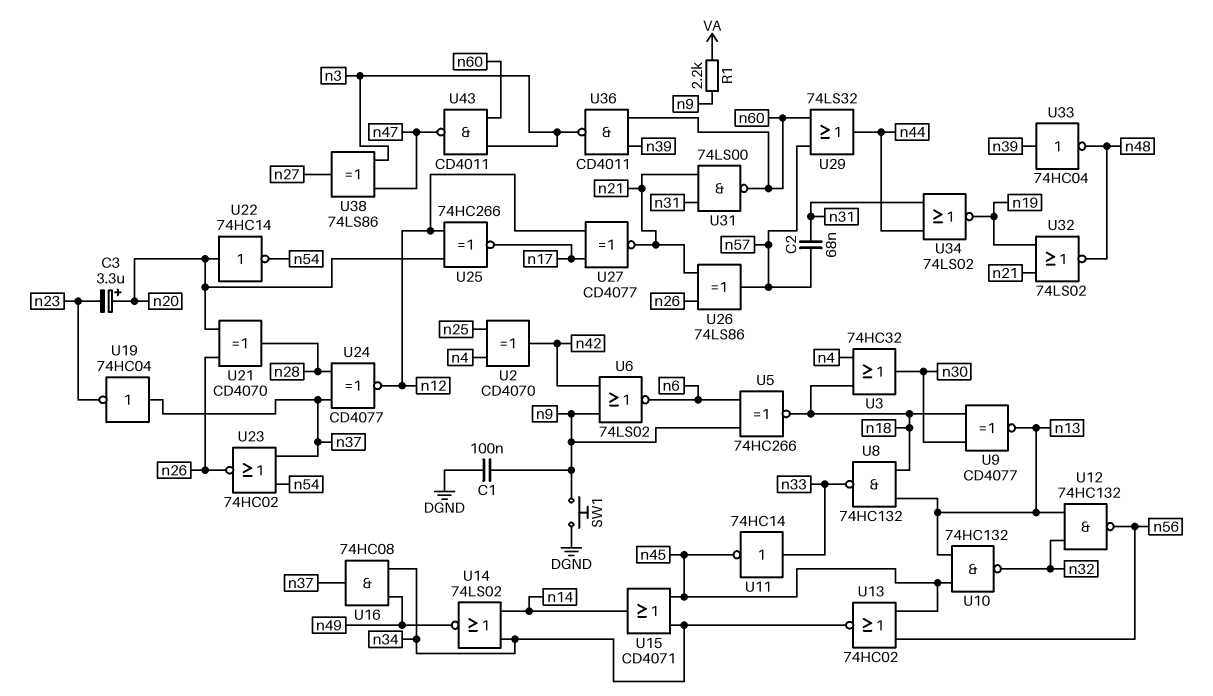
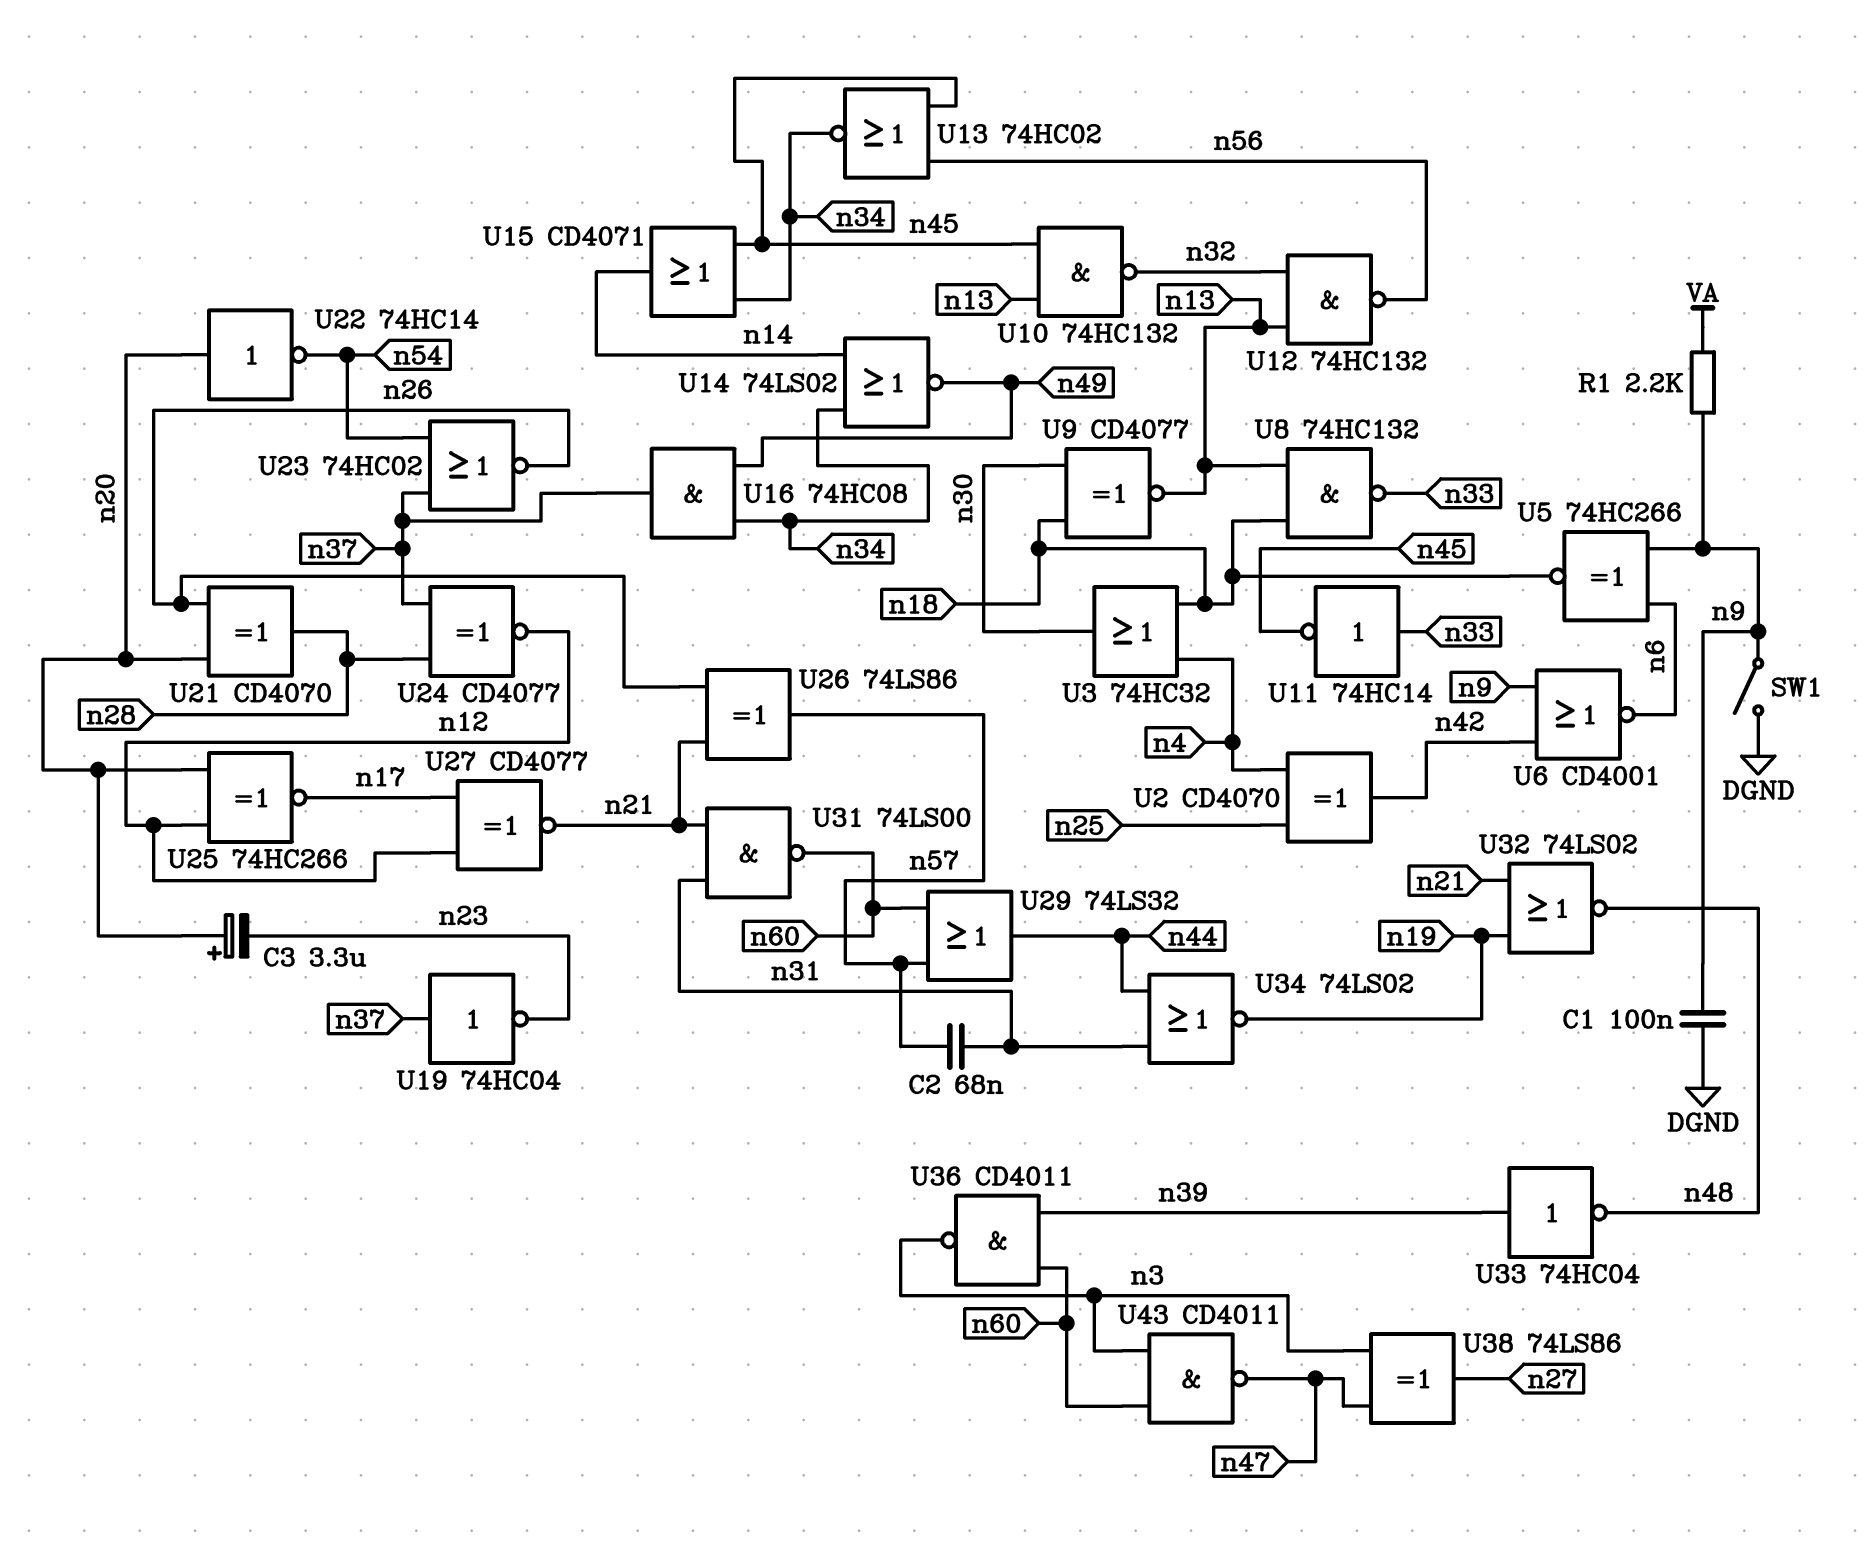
SW1: button (DGND, n9) -> switch (DGND, n9)
U6: NOR 74LS02 (in n9, in n42, out n6) -> NOR CD4001 (in n9, in n42, out n6)

